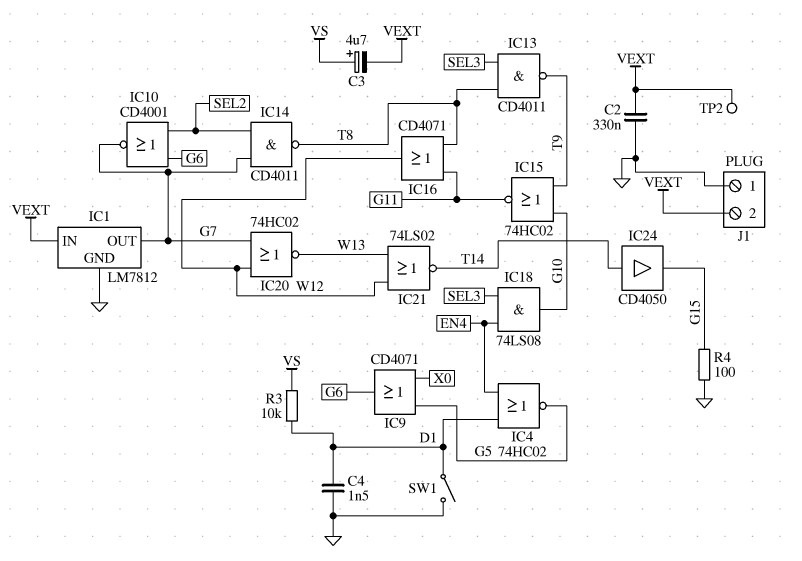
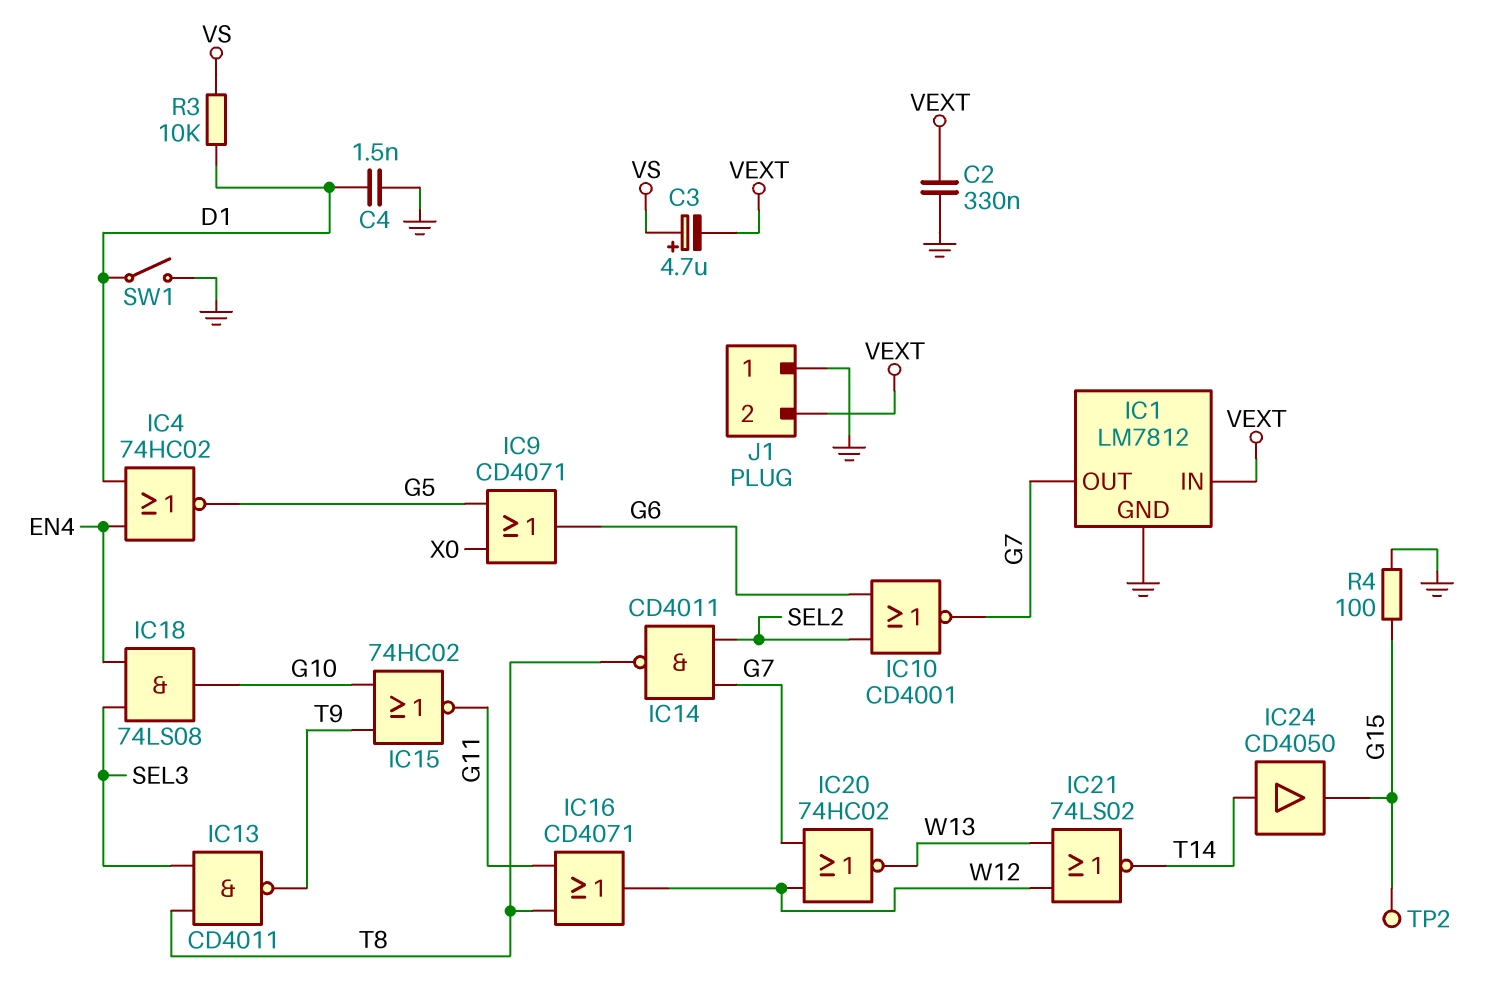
TP2: test point (VEXT) -> test point (G15)

